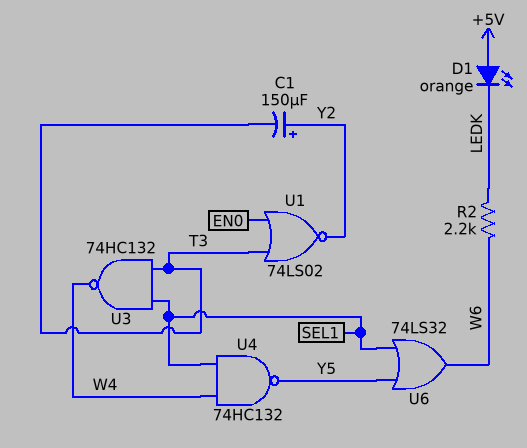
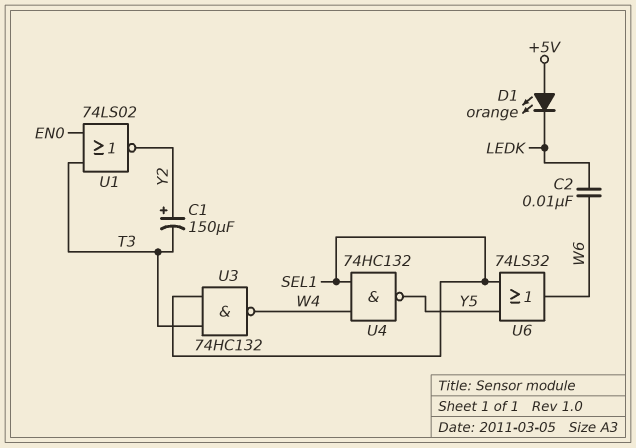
C2: none -> 10nF (LEDK, W6)
R2: 2.2k (LEDK, W6) -> none

